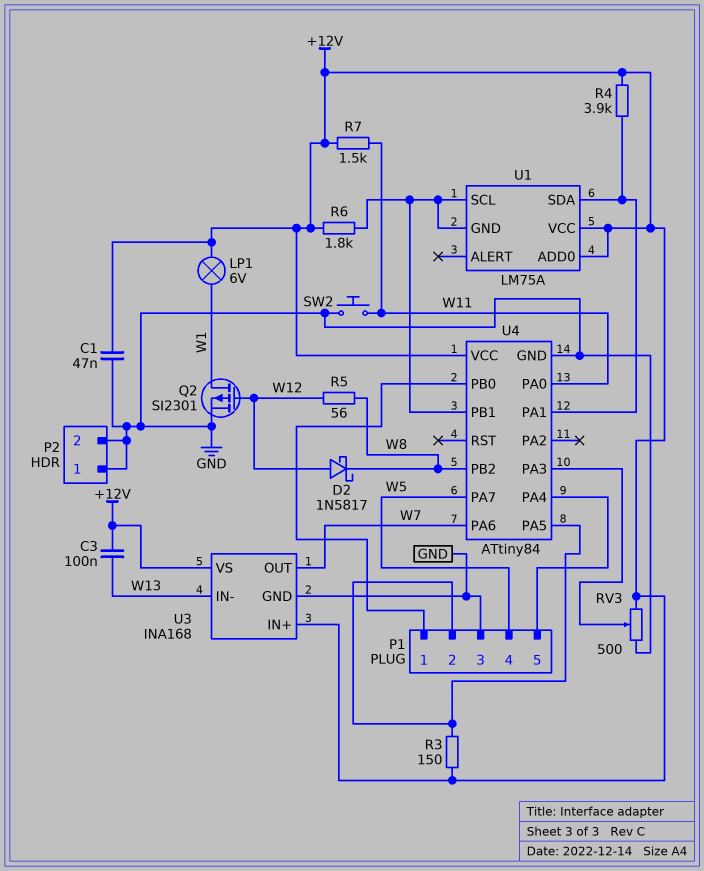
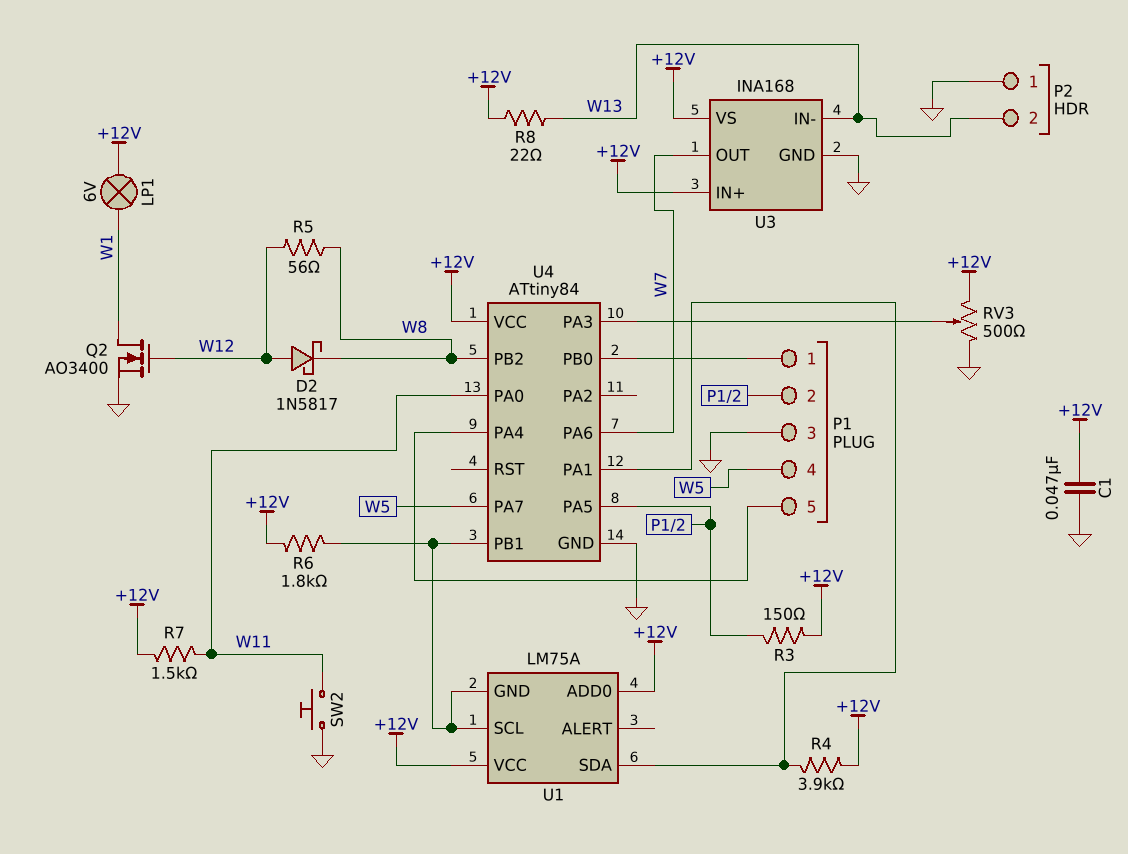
C3: 100nF (+12V, W13) -> none
P2 pin 2: GND -> W13
Q2: PMOS SI2301 (G W12, D W1, S GND) -> NMOS AO3400 (G W12, D W1, S GND)
R8: none -> 22 (+12V, W13)

